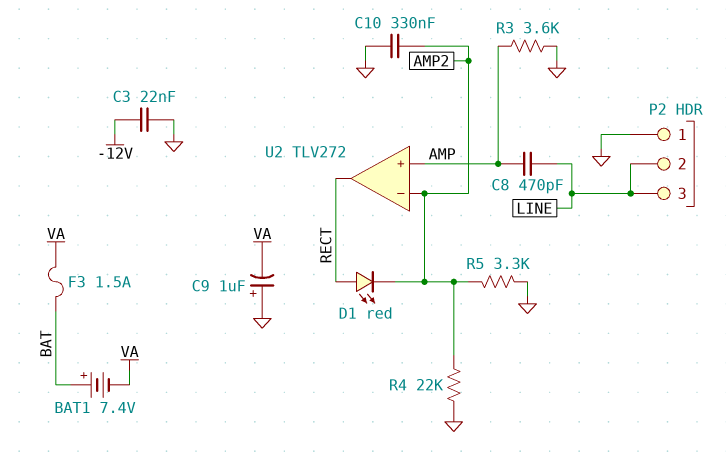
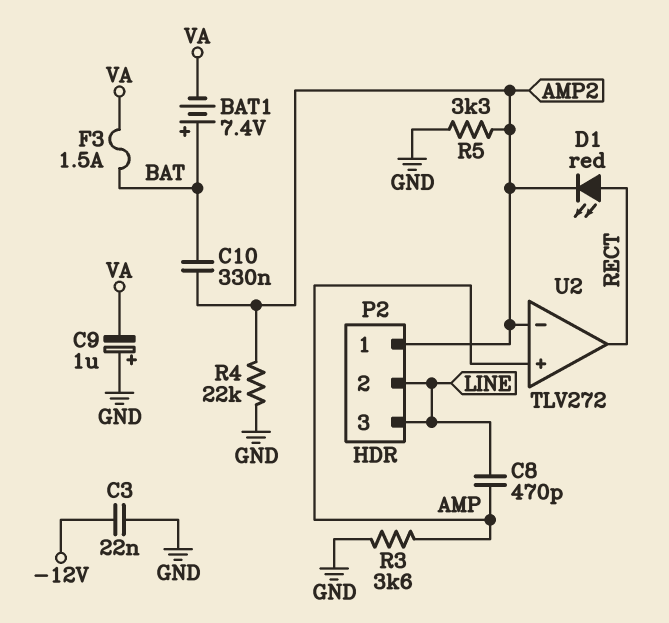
C10: 330nF (AMP2, GND) -> 330nF (AMP2, BAT)
P2 pin 1: GND -> AMP2

